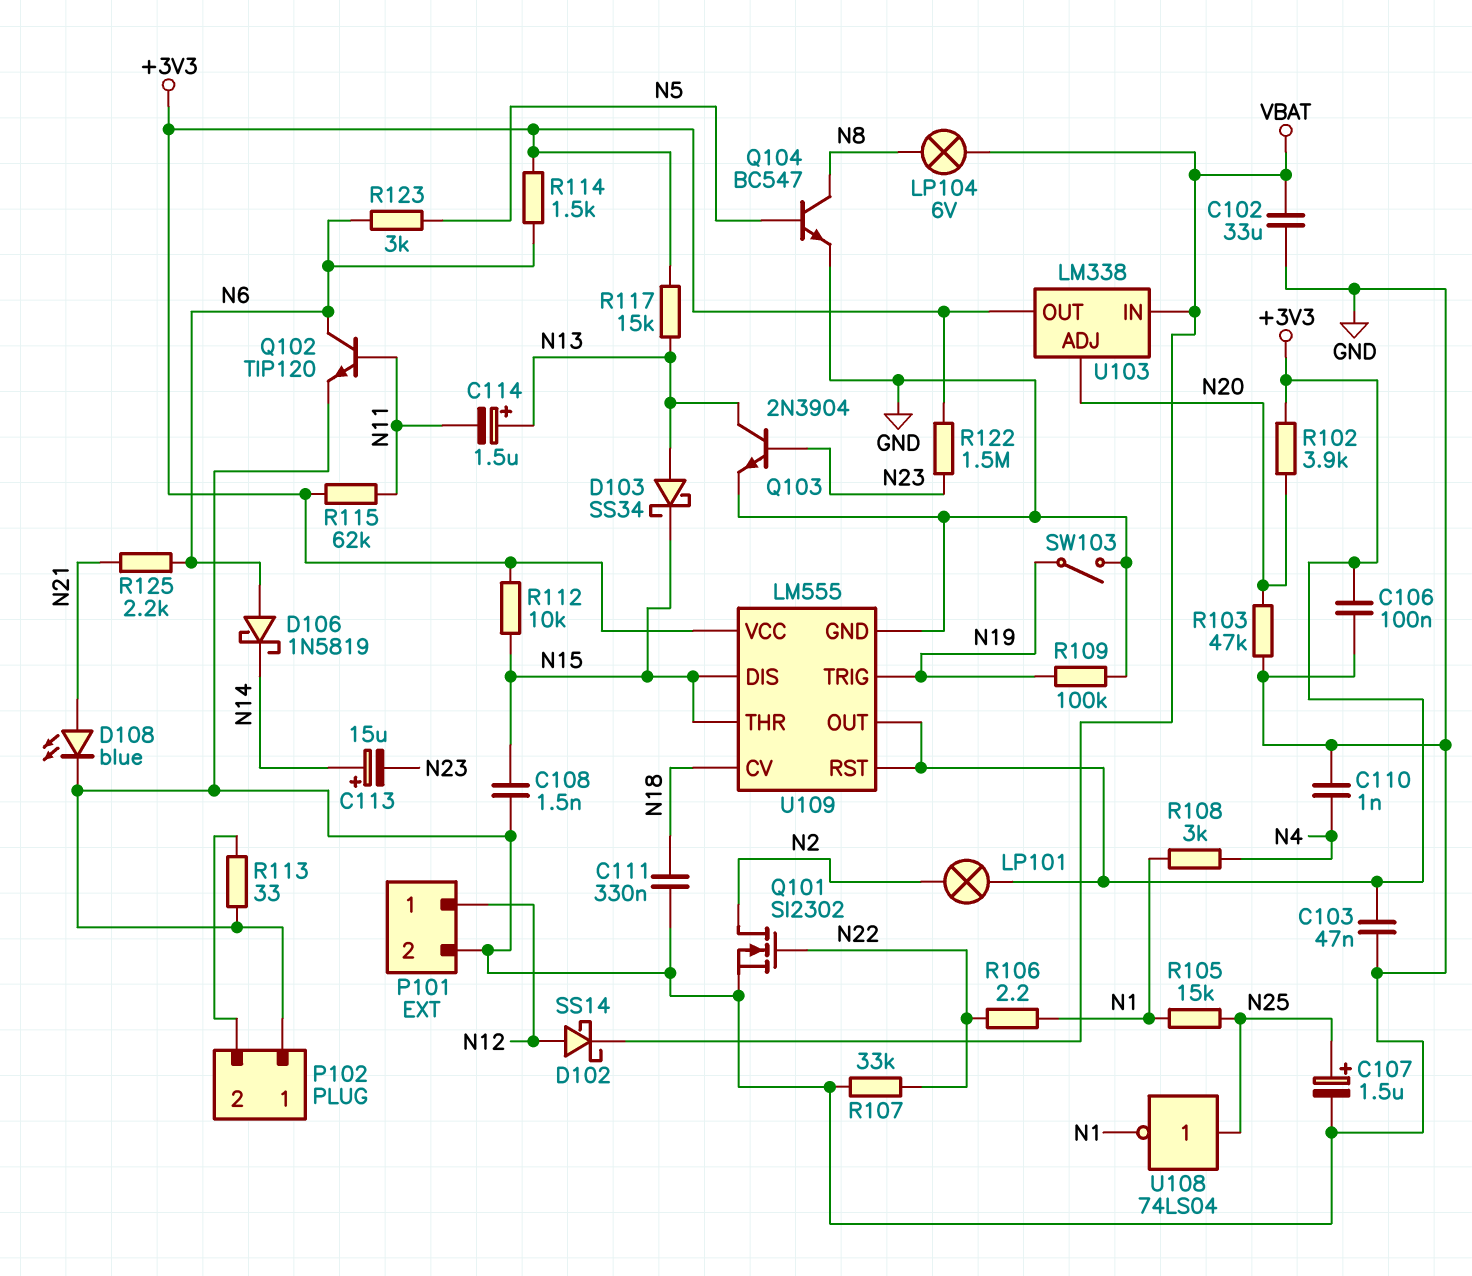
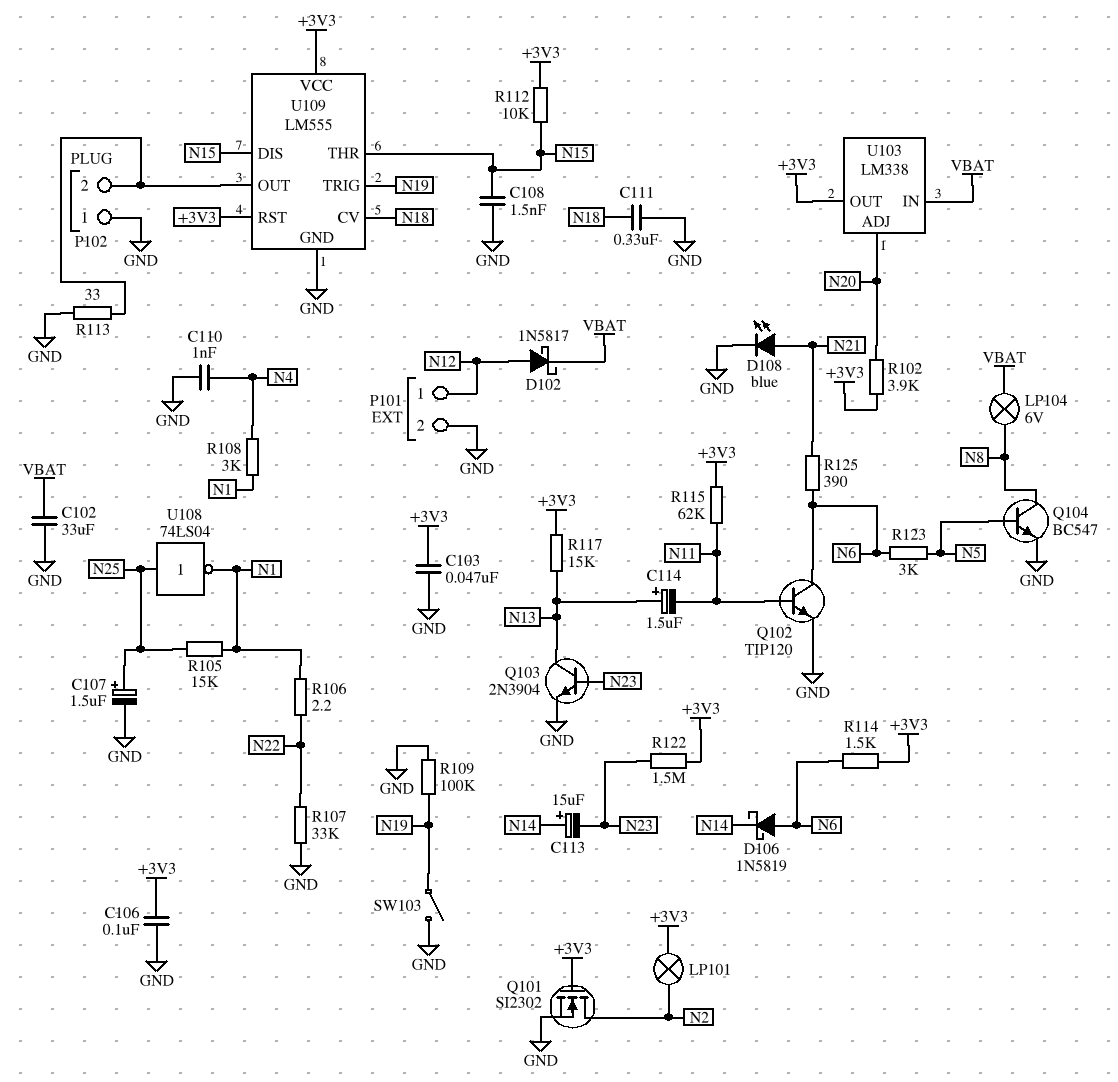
D102: schottky SS14 (A N12, K VBAT) -> schottky 1N5817 (A N12, K VBAT)
D103: schottky SS34 (A N13, K N15) -> none
Q101: NMOS SI2302 (G N22, D N2, S GND) -> NMOS SI2302 (G +3V3, D N2, S GND)
R103: 47k (GND, N20) -> none
R125: 2.2k (N6, N21) -> 390 (N6, N21)
U109 pin OUT: +3V3 -> P102/2

